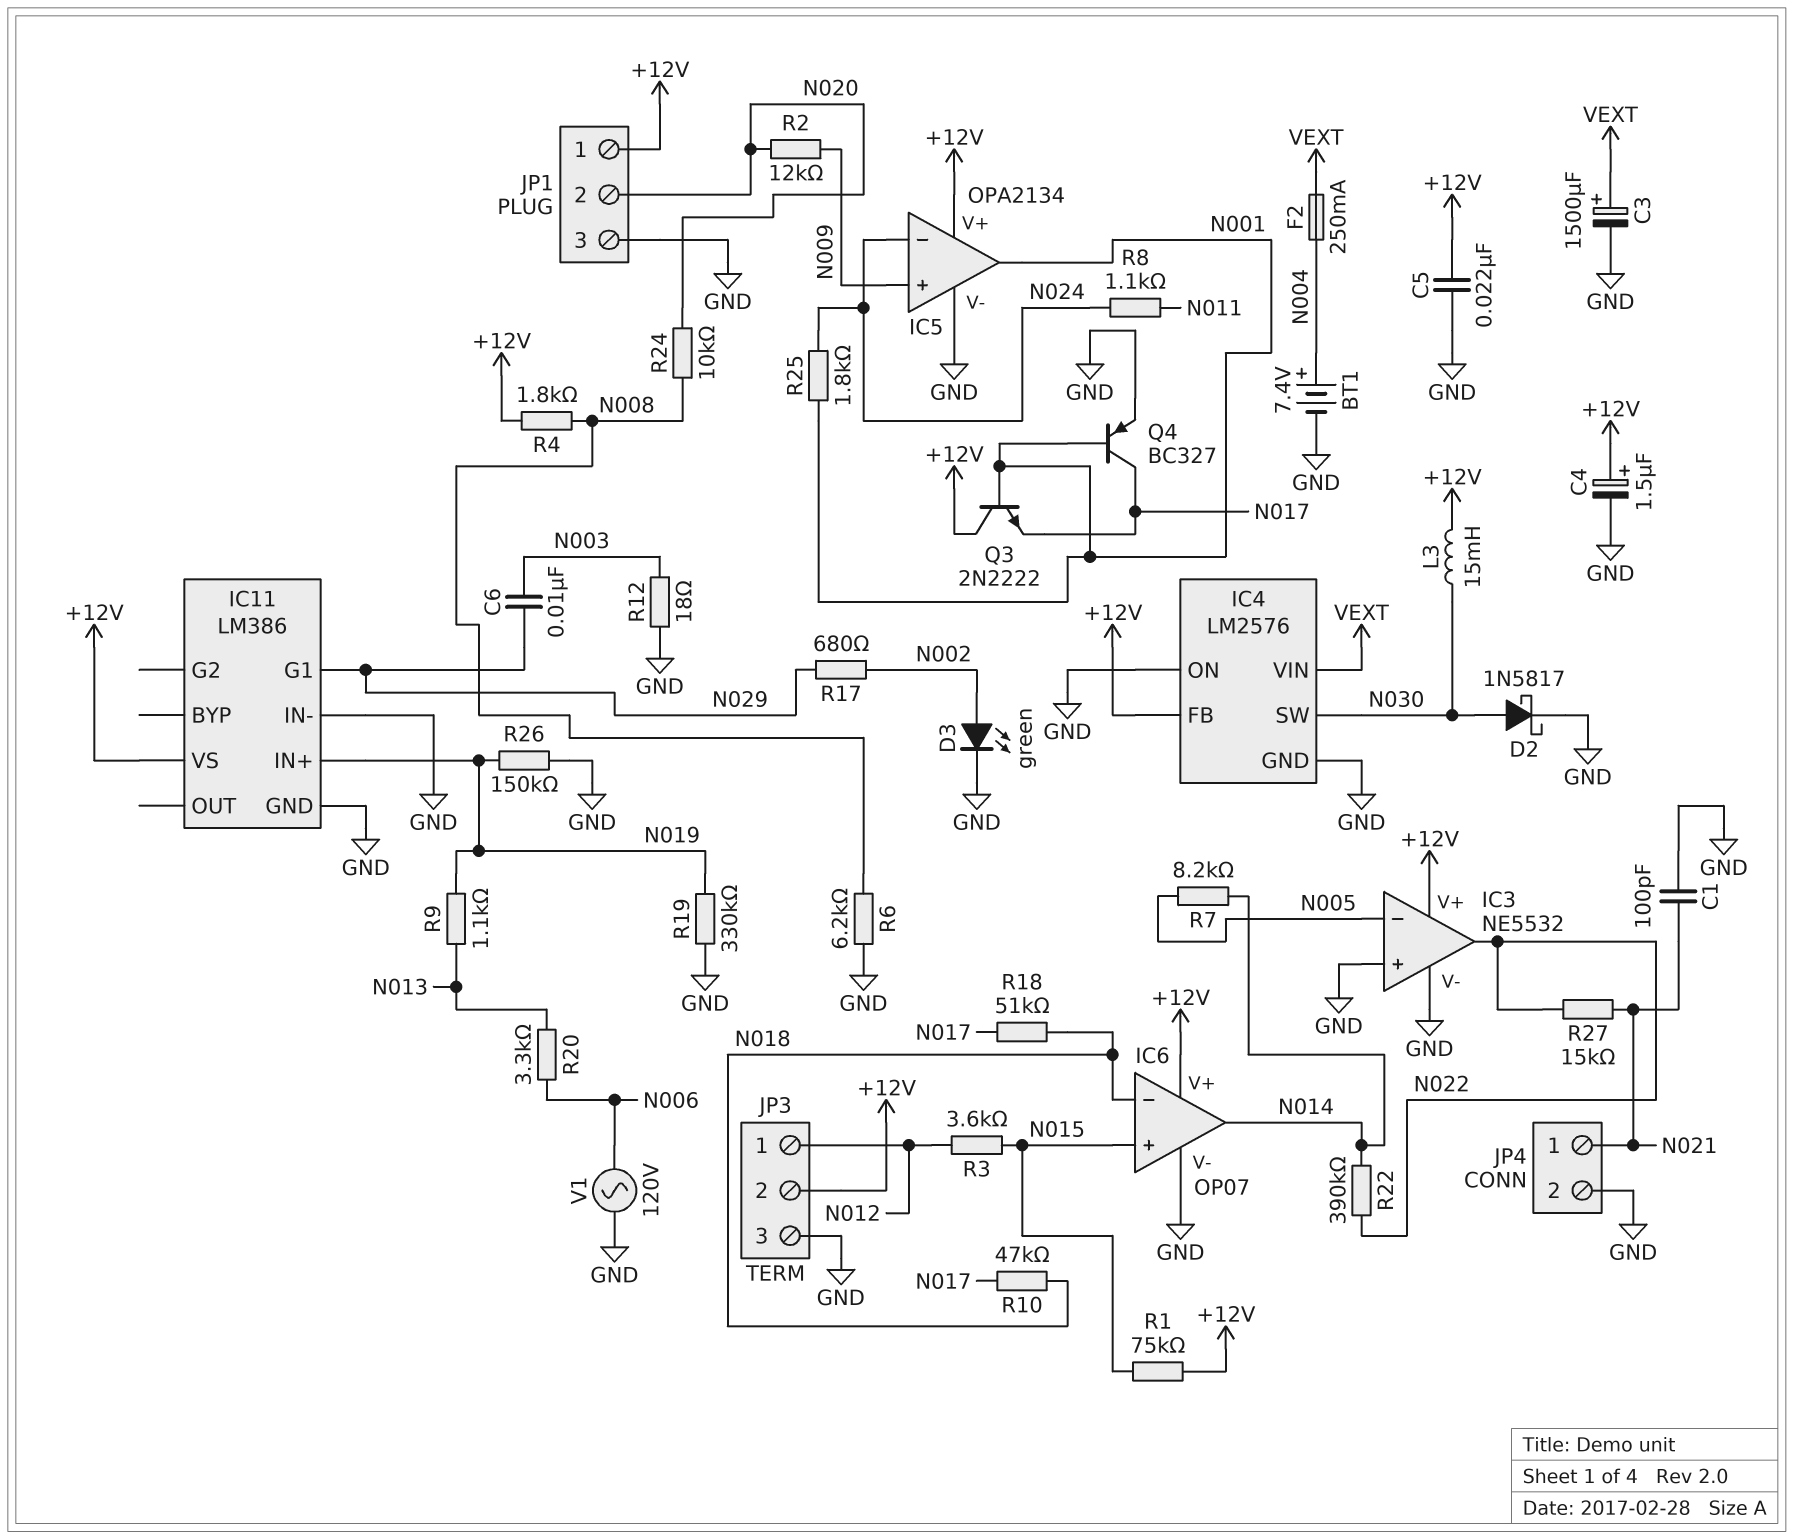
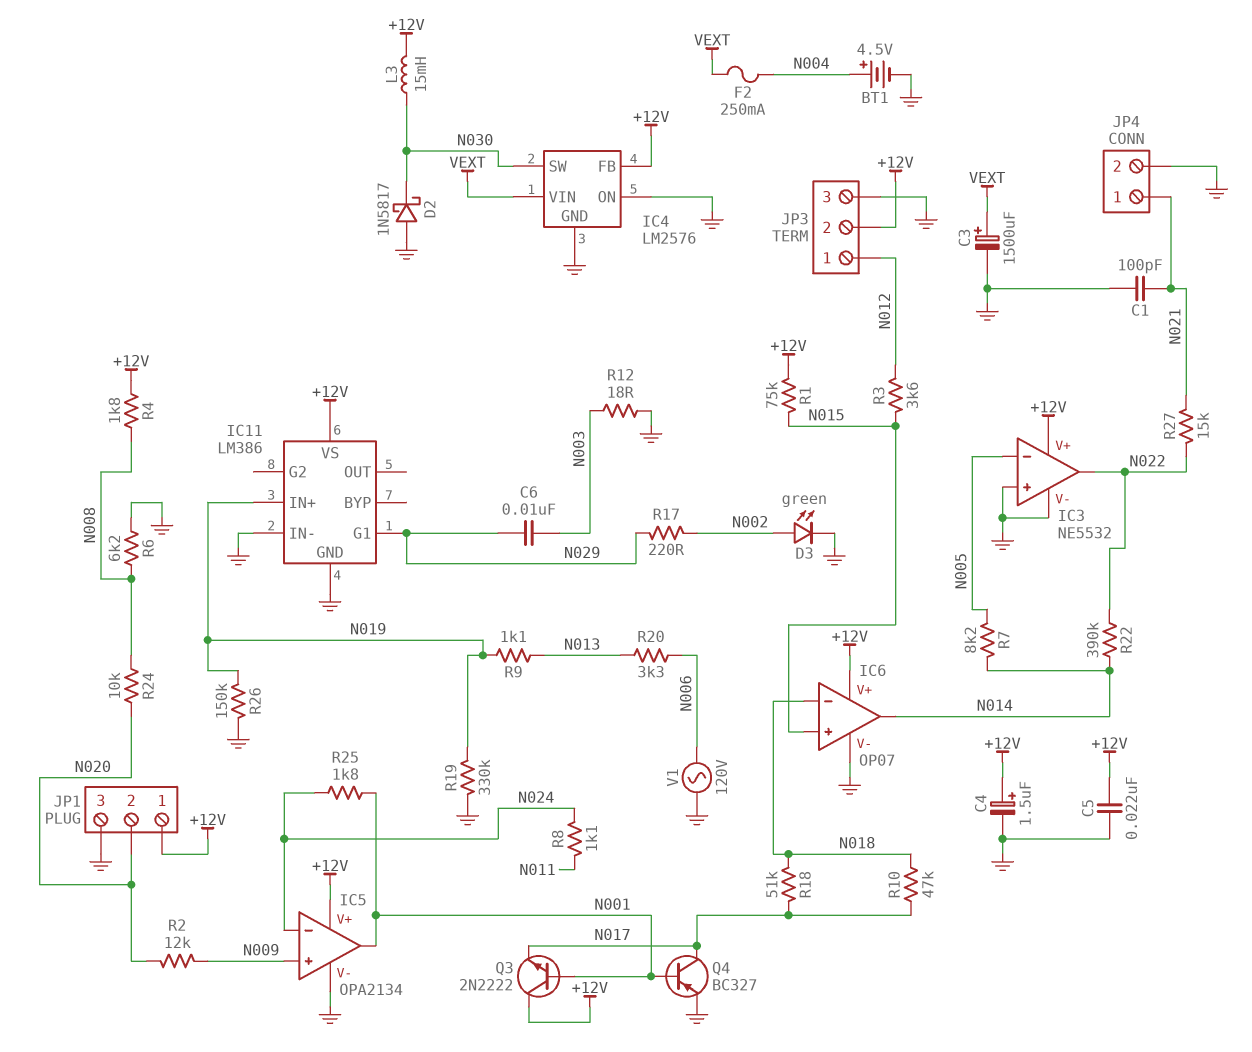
BT1: 7.4V (plus N004, minus GND) -> 4.5V (plus N004, minus GND)
D2: schottky 1N5817 (A N030, K GND) -> schottky 1N5817 (A GND, K N030)
R17: 680 (N002, N029) -> 220 (N002, N029)

